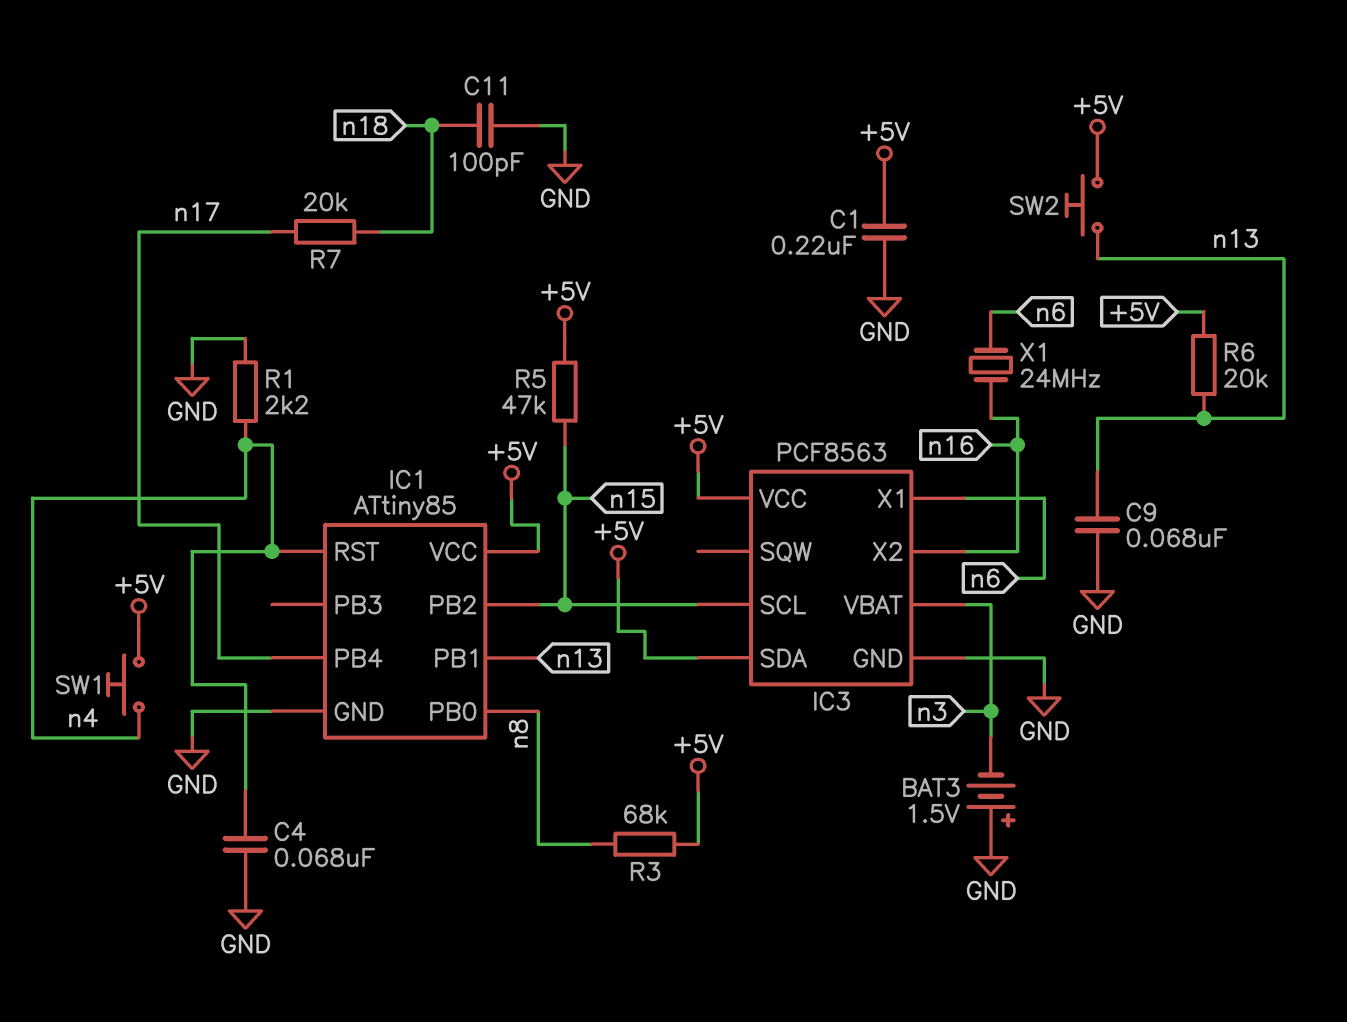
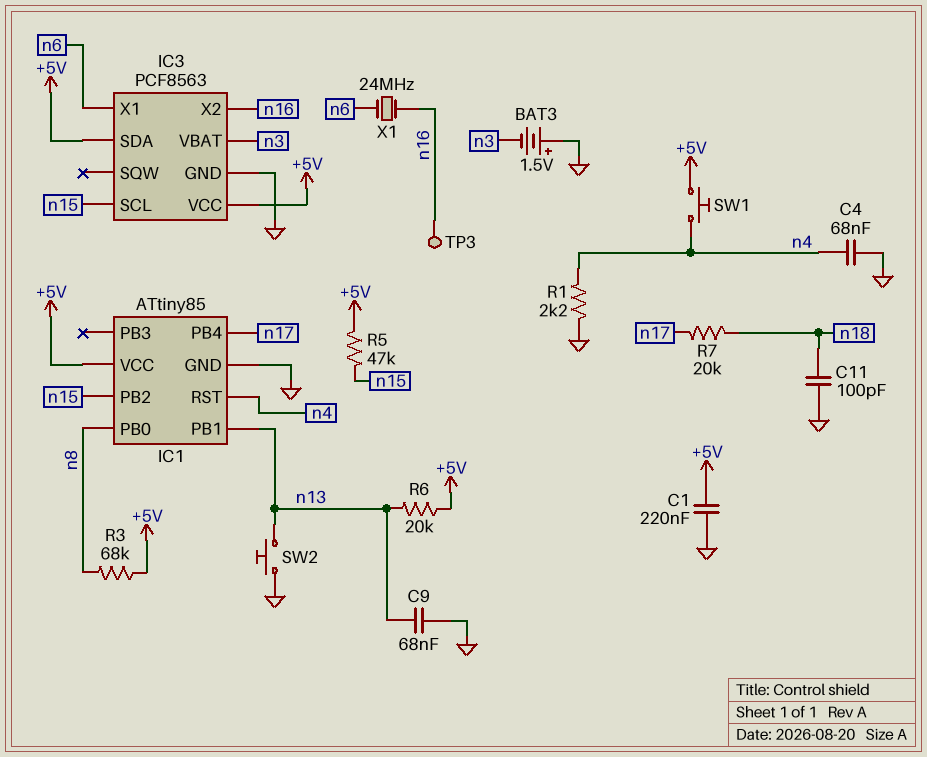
SW2: button (+5V, n13) -> button (GND, n13)
TP3: none -> test point (n16)

